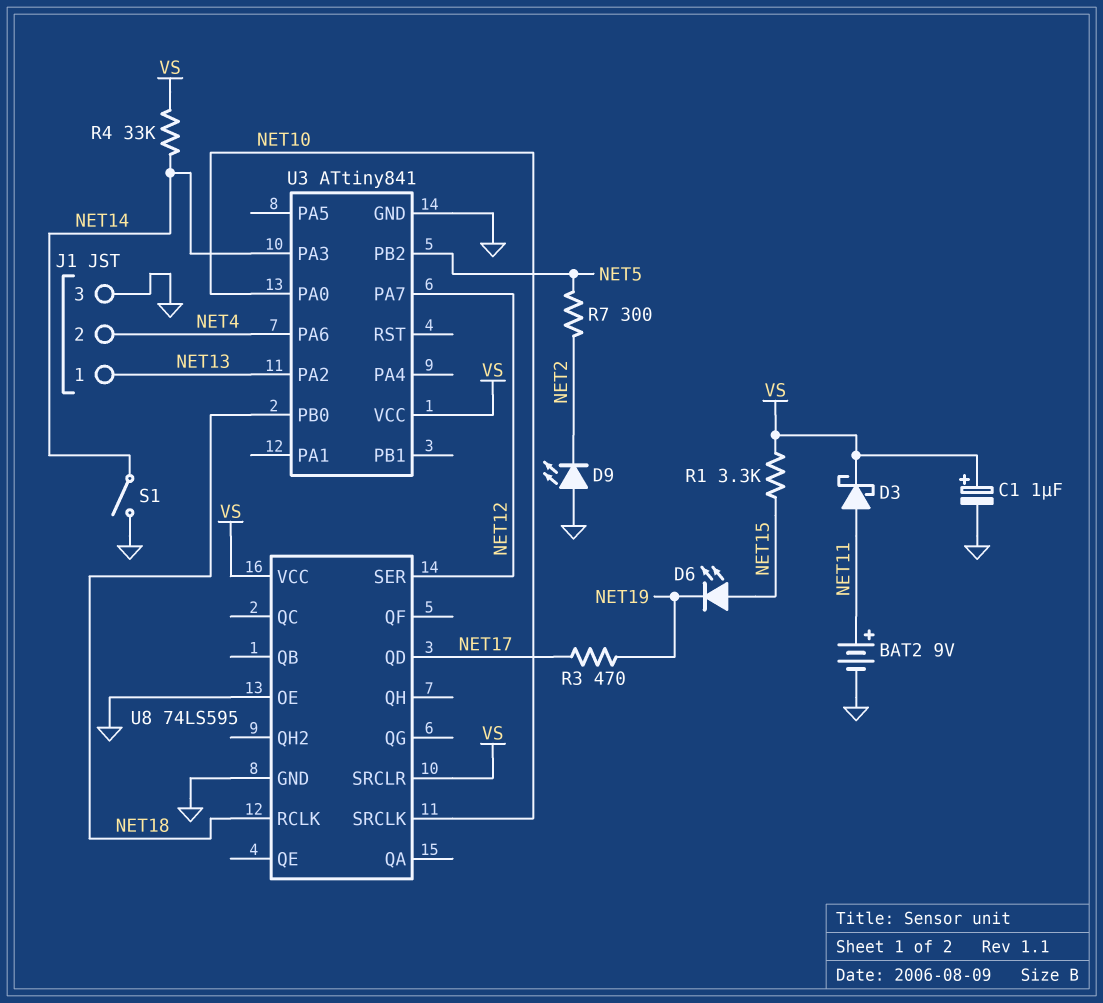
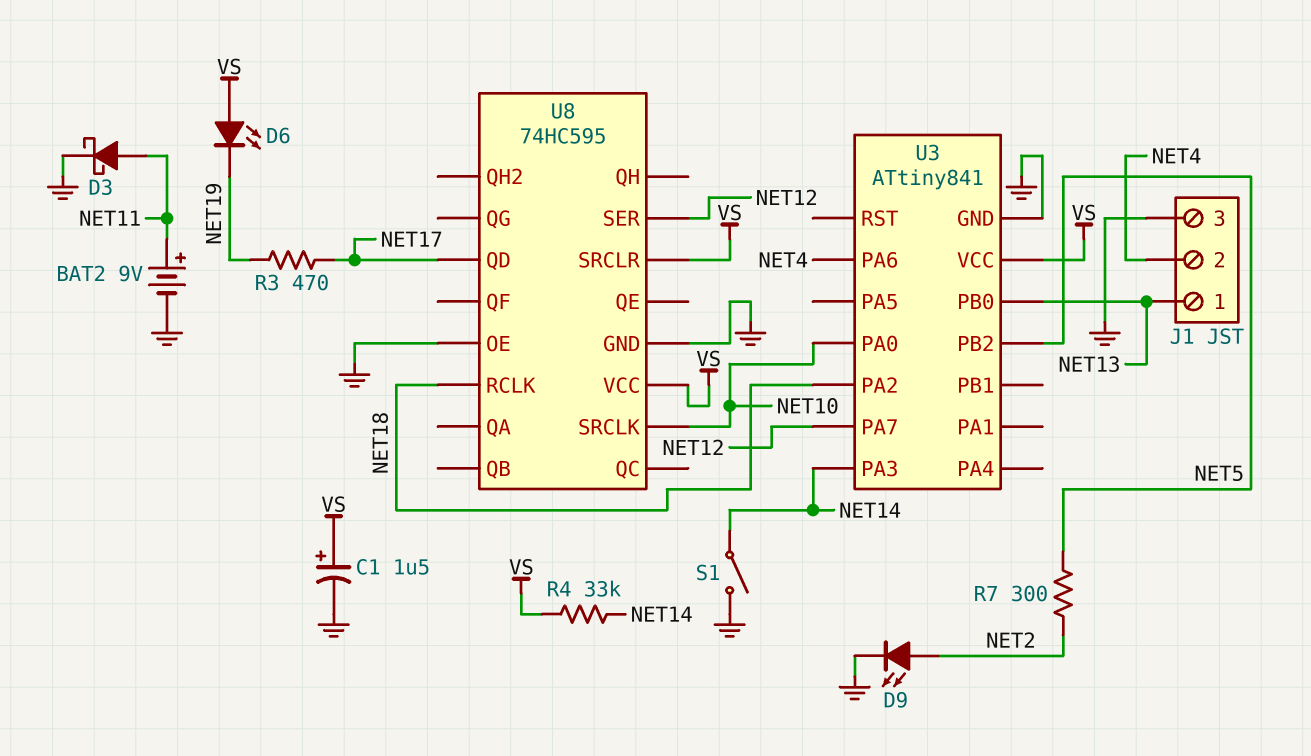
C1: 1uF (plus VS, minus GND) -> 1.5uF (plus VS, minus GND)
D3: schottky (A NET11, K VS) -> schottky (A NET11, K GND)
D6: LED (A NET15, K NET19) -> LED (A VS, K NET19)
D9: LED (A GND, K NET2) -> LED (A NET2, K GND)
R1: 3.3k (NET15, VS) -> none
U3 pin PA2: NET13 -> NET18
U3 pin PB0: NET18 -> NET13
U8: 74LS595 -> 74HC595

